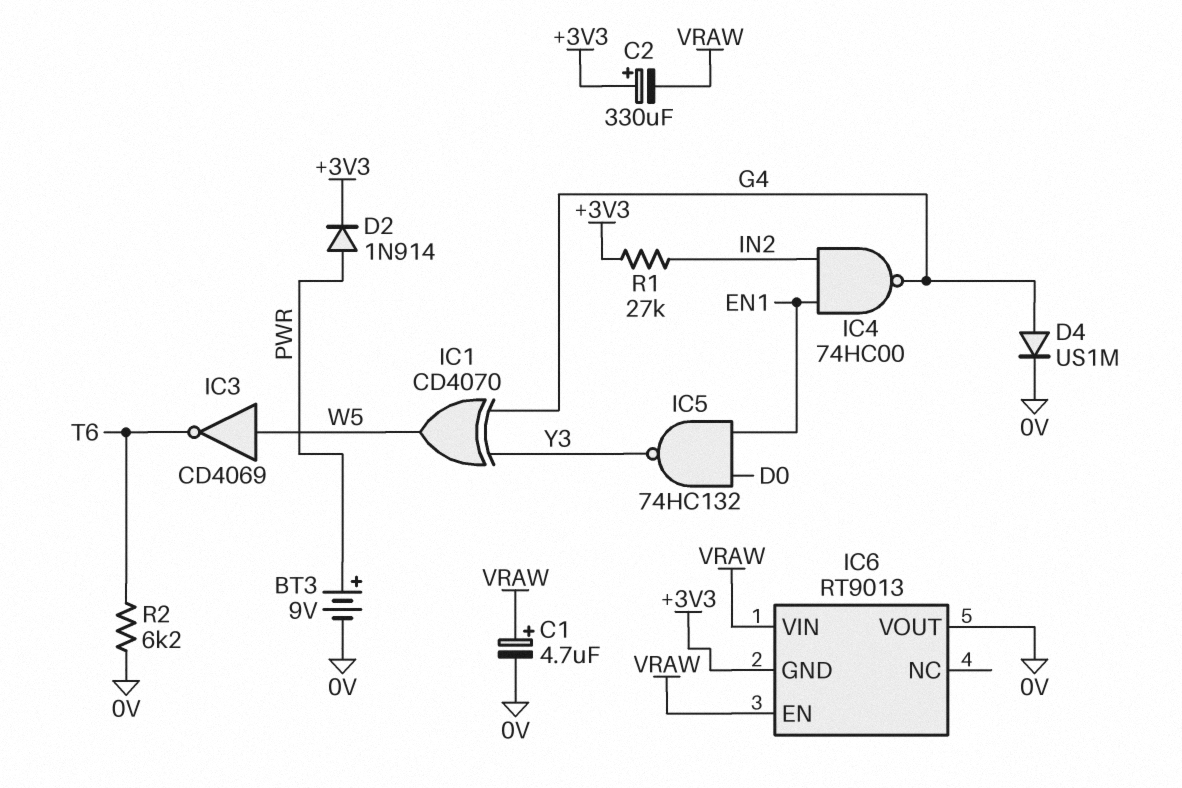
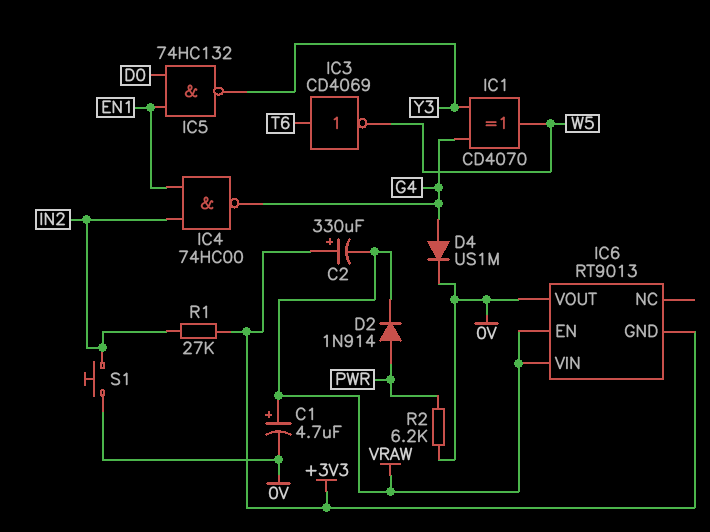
BT3: 9V (plus PWR, minus 0V) -> none
D2: diode 1N914 (A PWR, K +3V3) -> diode 1N914 (A PWR, K VRAW)
IC3: NOT CD4069 (in W5, out T6) -> NOT CD4069 (in T6, out W5)
R2: 6.2k (0V, T6) -> 6.2k (0V, PWR)
S1: none -> button (0V, IN2)

